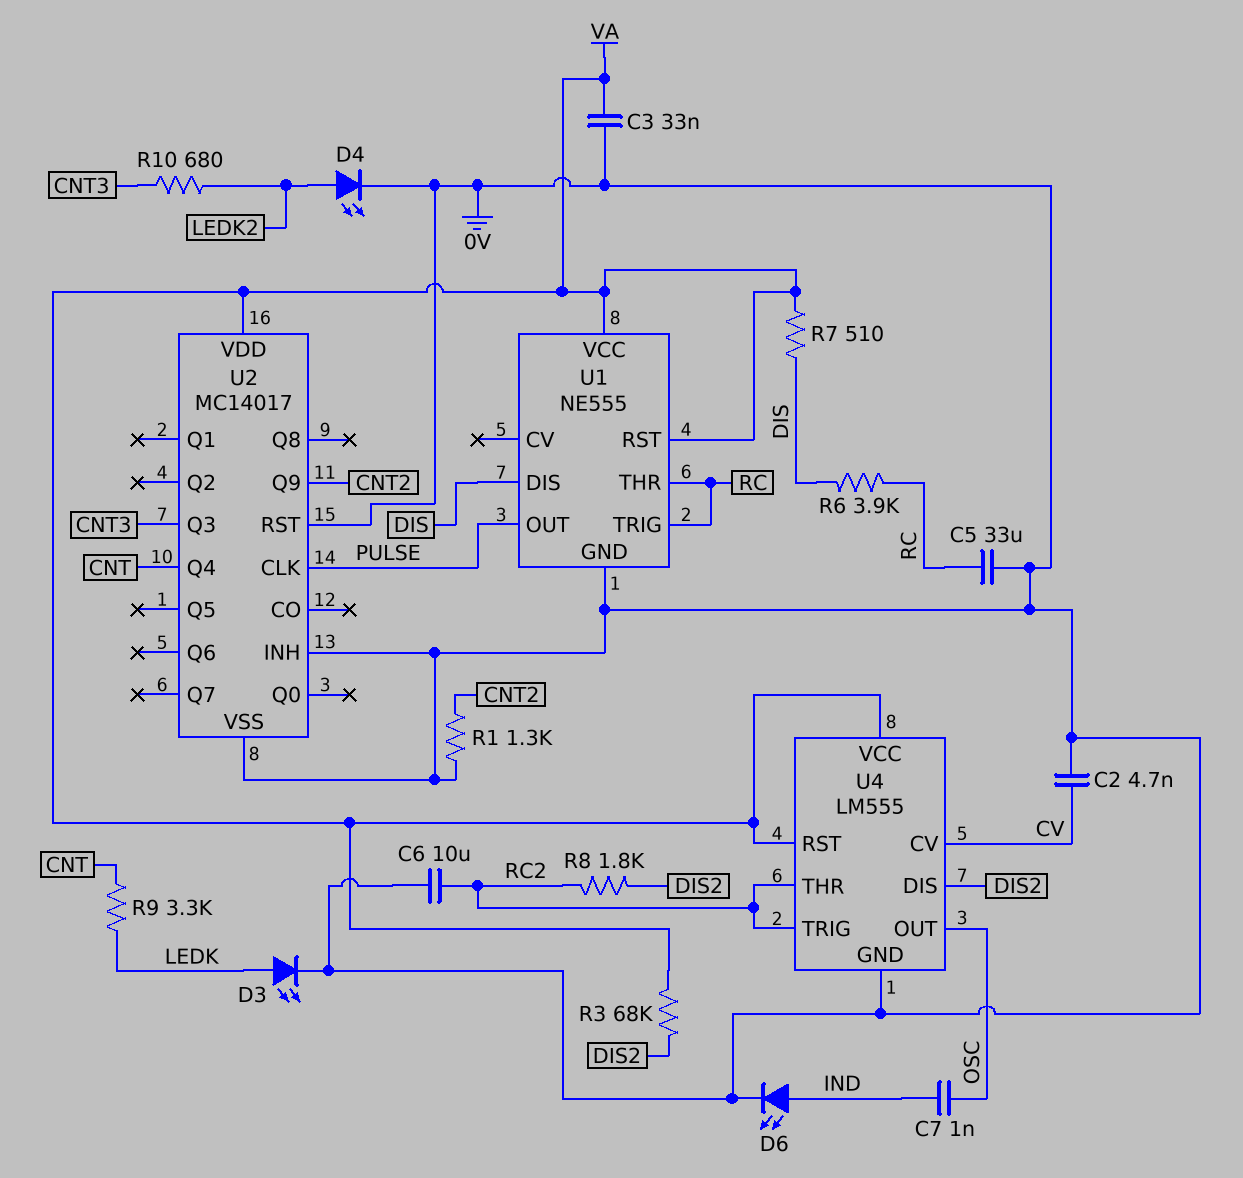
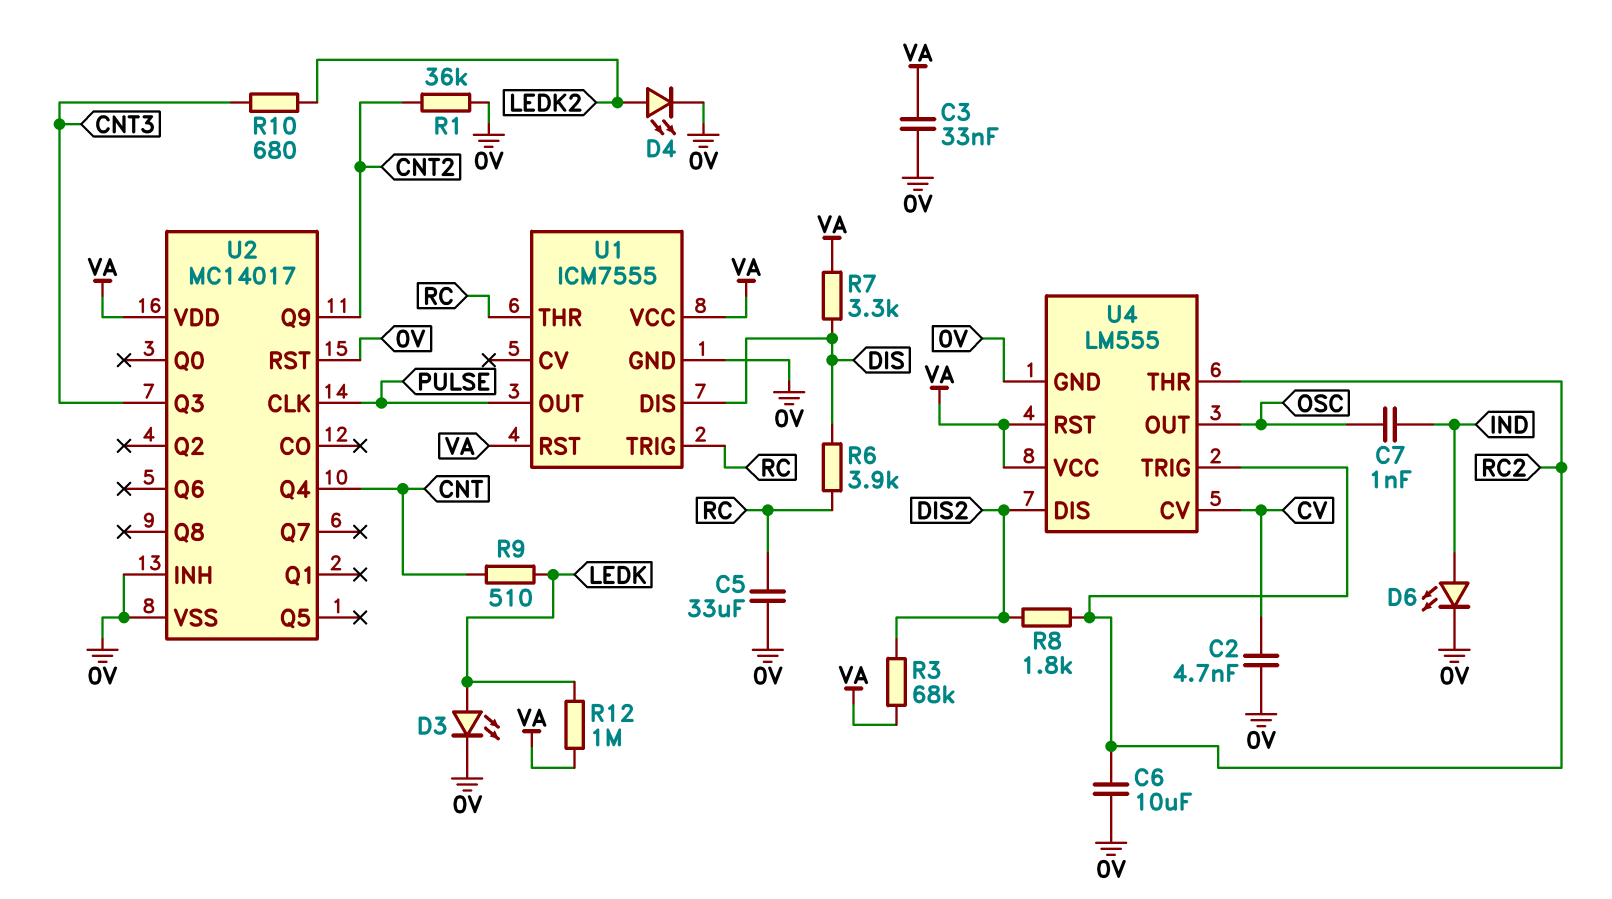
R1: 1.3k (0V, CNT2) -> 36k (0V, CNT2)
R7: 510 (DIS, VA) -> 3.3k (DIS, VA)
R9: 3.3k (CNT, LEDK) -> 510 (CNT, LEDK)
R12: none -> 1M (LEDK, VA)
U1: NE555 -> ICM7555

